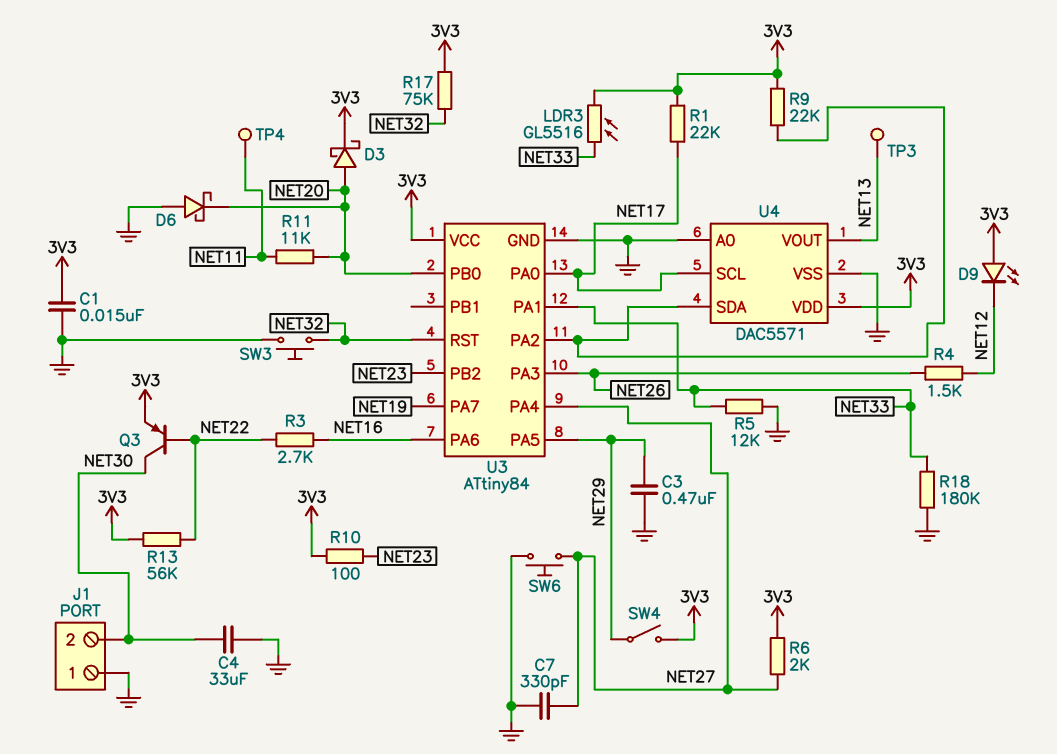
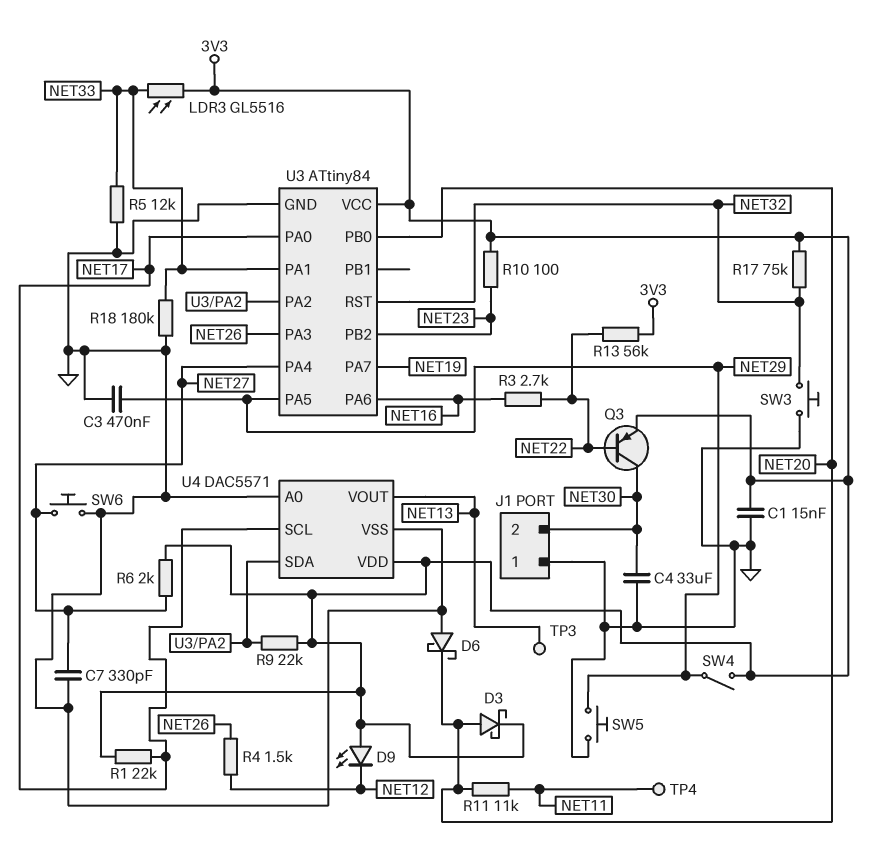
SW5: none -> button (GND, NET29)

